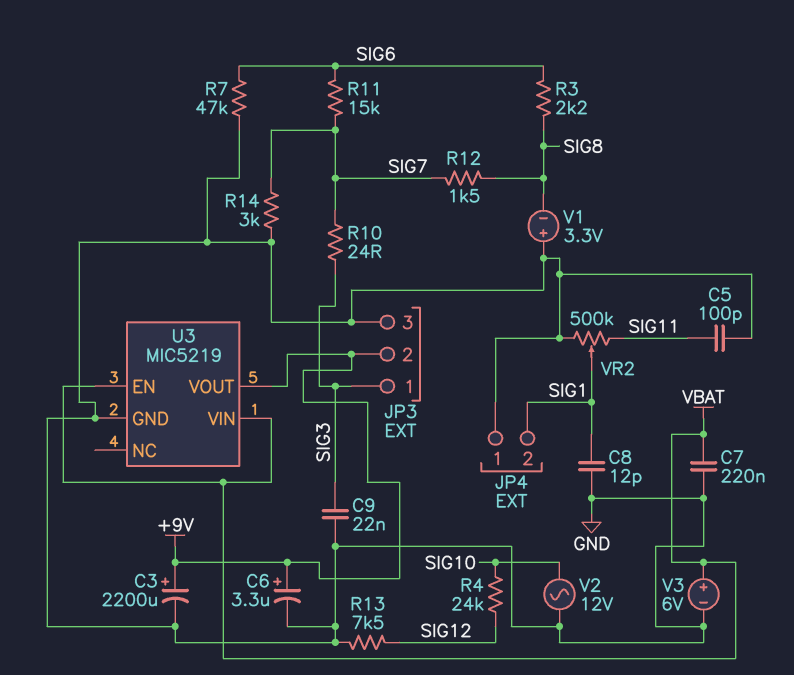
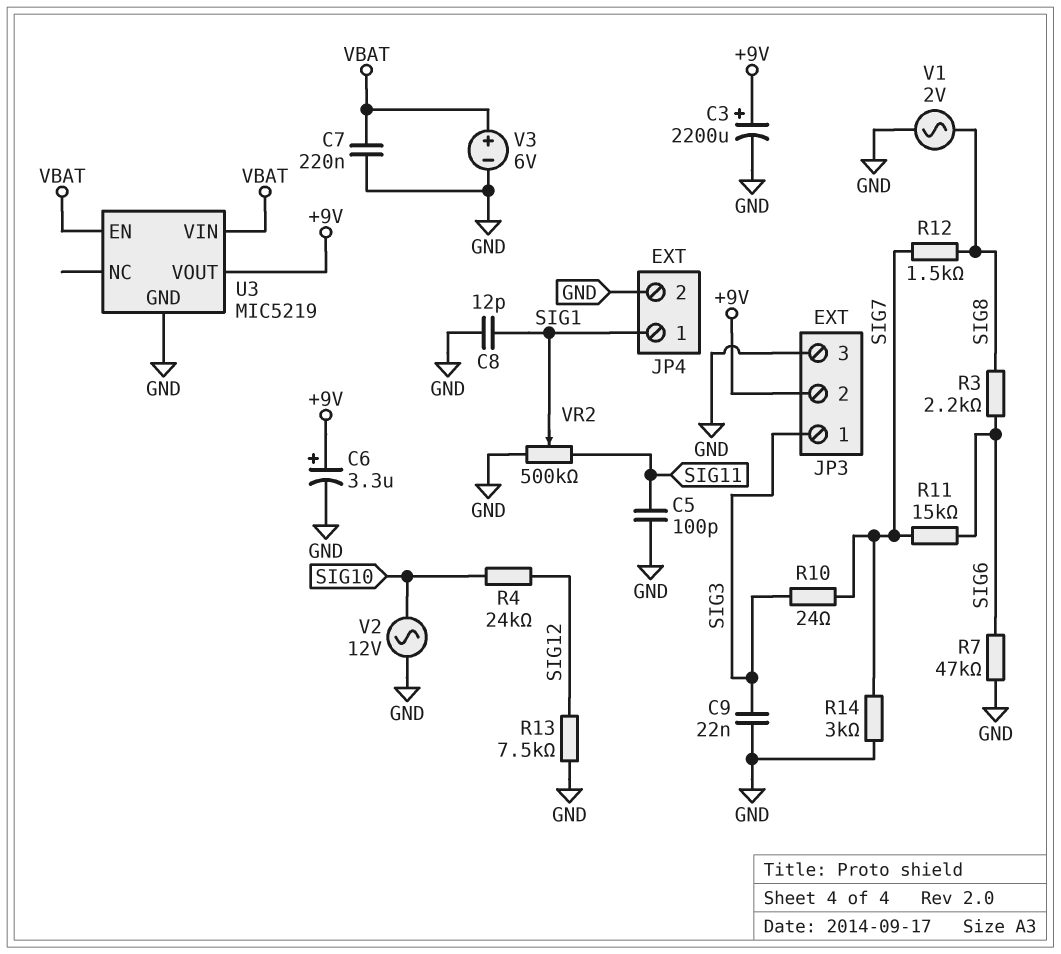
JP4 pin 1: GND -> SIG1
JP4 pin 2: SIG1 -> GND
V1: 3.3V (plus GND, minus SIG8) -> AC 2V (GND, SIG8)

